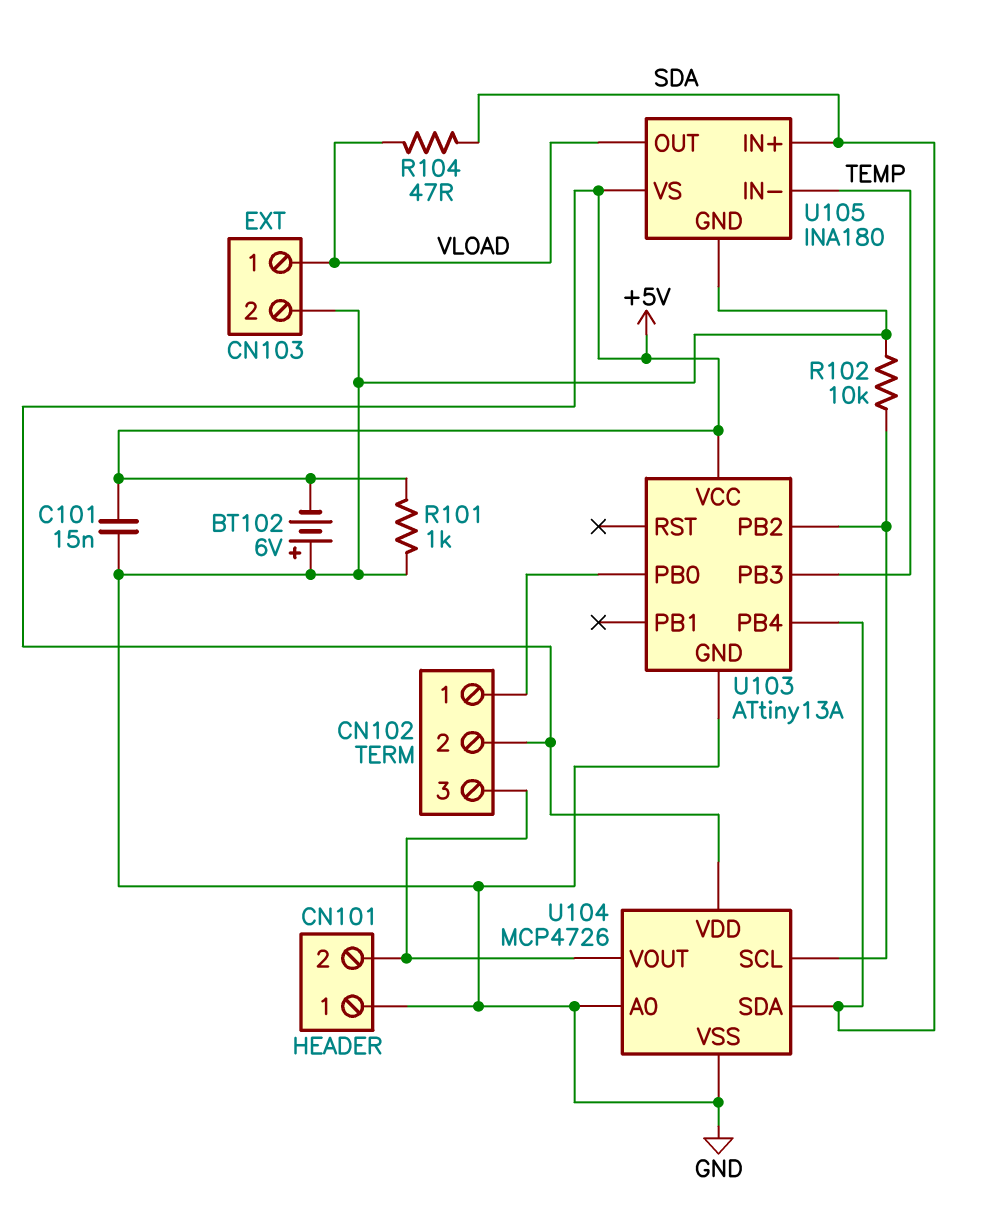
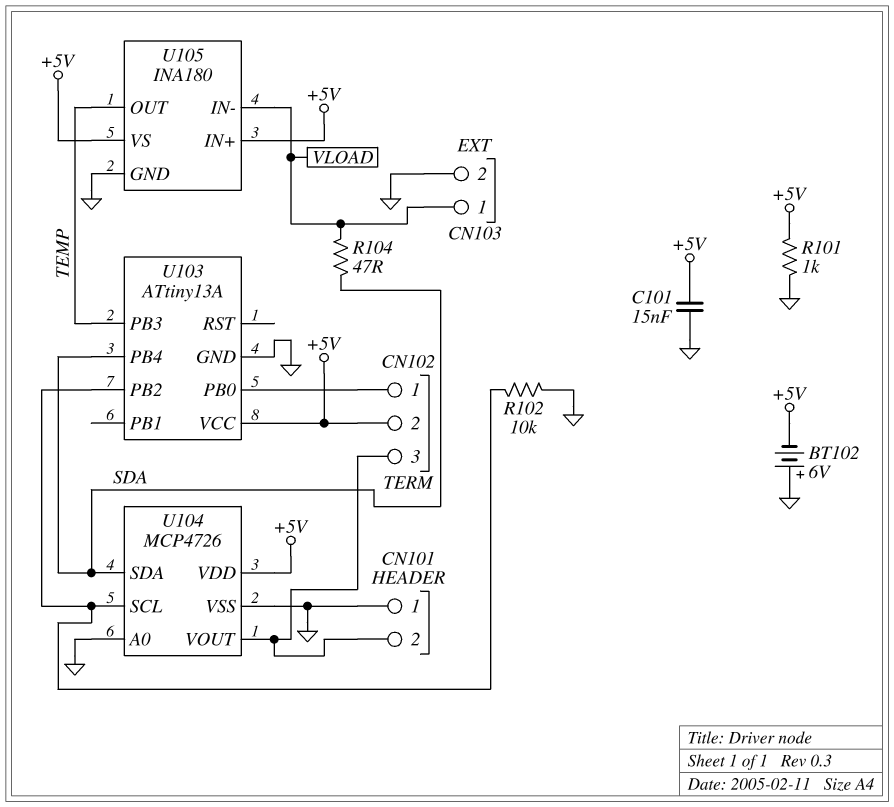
U105 pin IN+: SDA -> +5V
U105 pin IN-: TEMP -> VLOAD
U105 pin OUT: VLOAD -> TEMP

